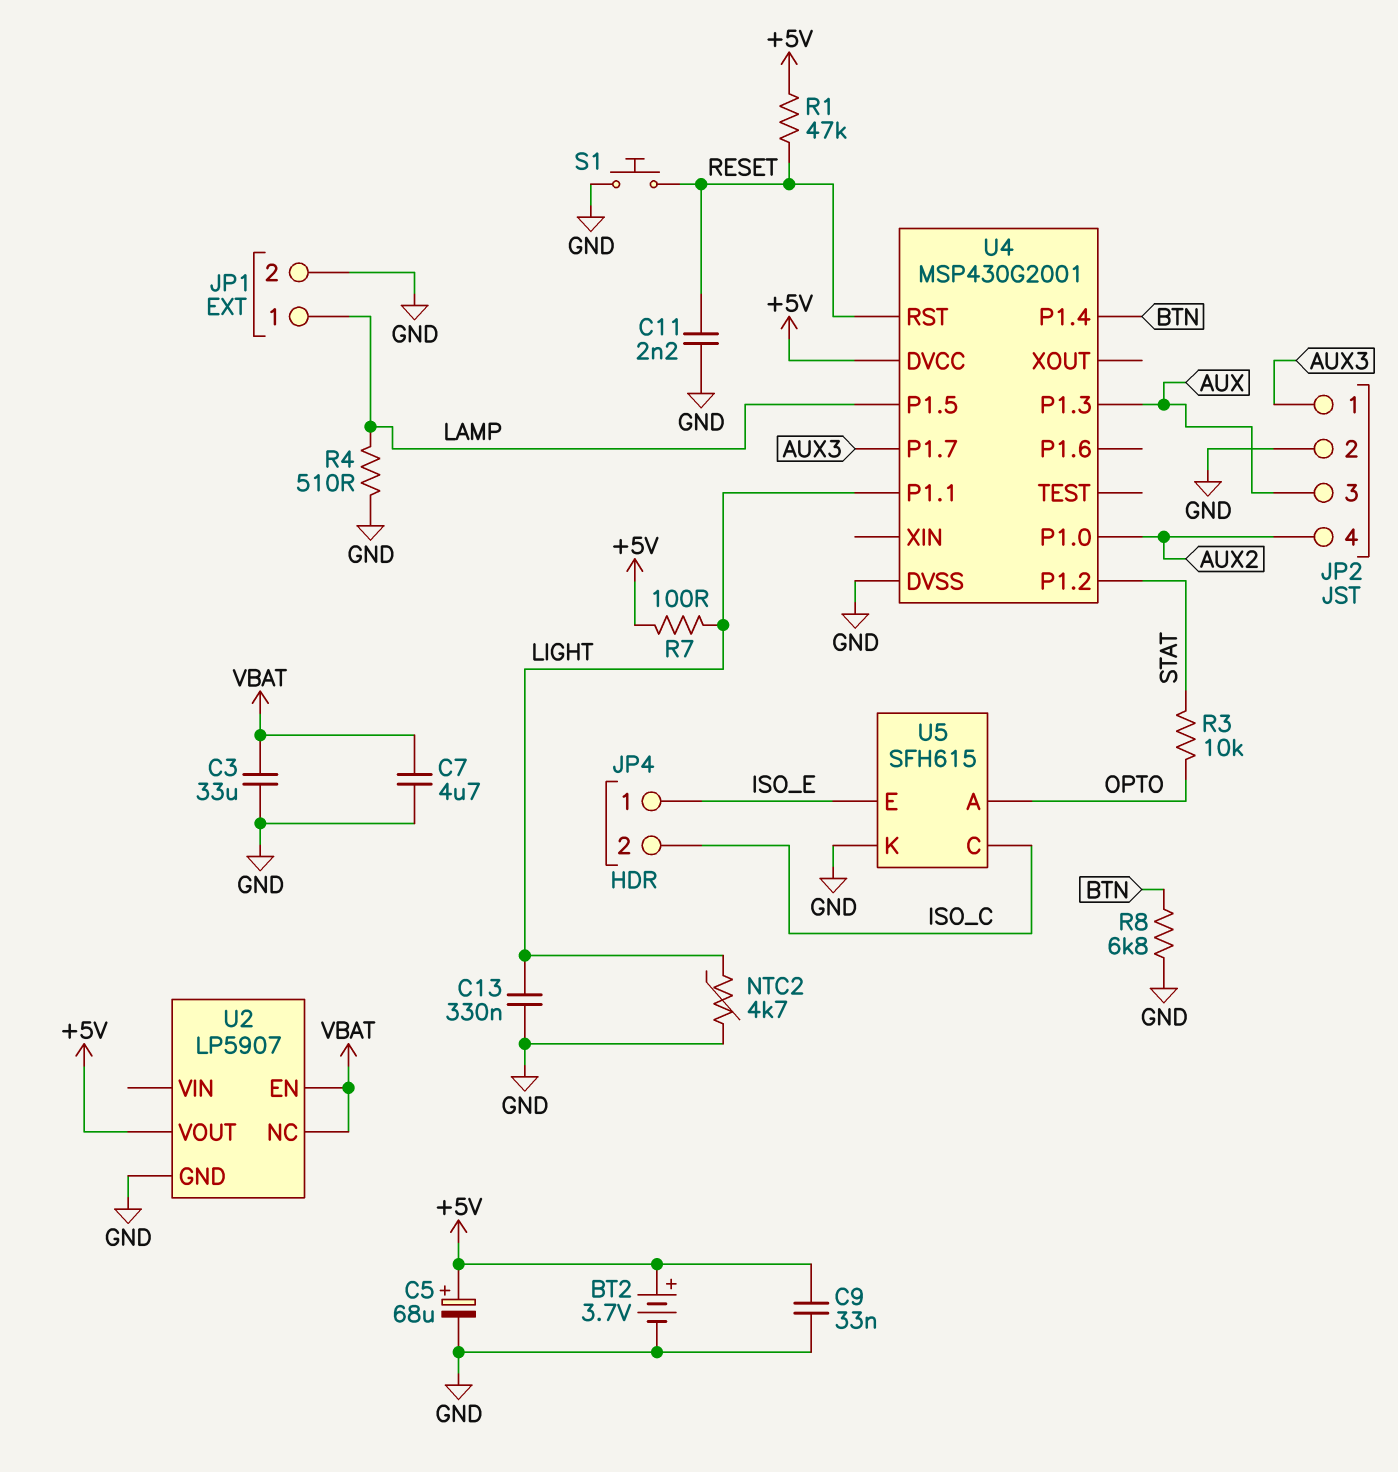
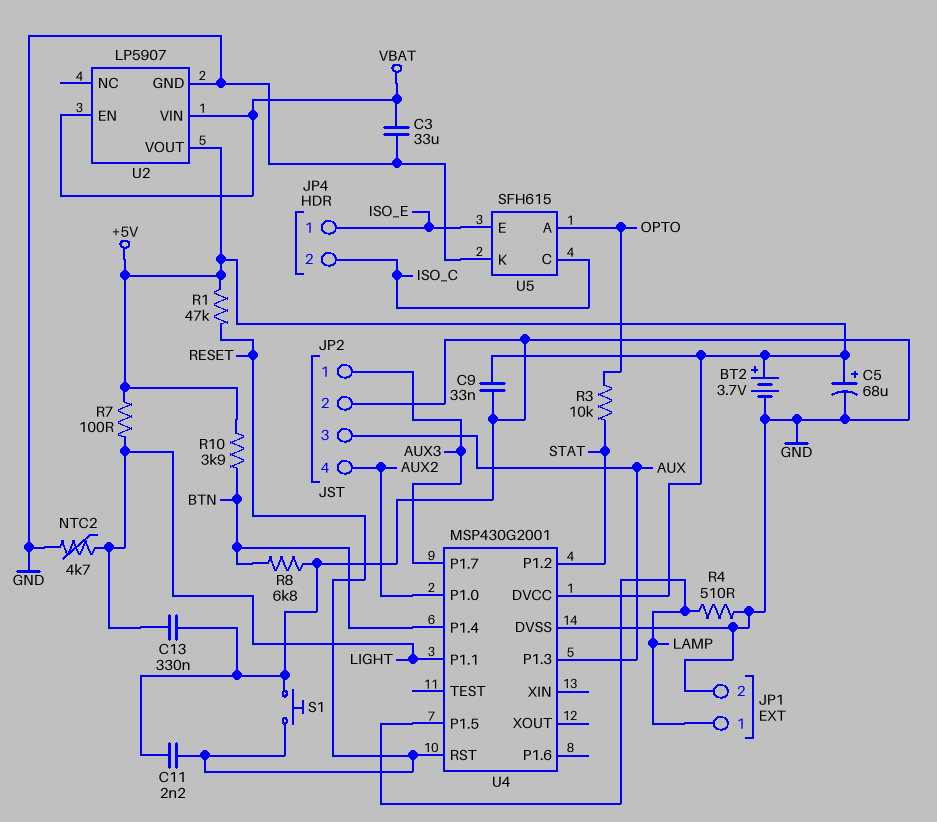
C7: 4.7uF (GND, VBAT) -> none
R10: none -> 3.9k (+5V, BTN)
U2 pin NC: VBAT -> none
U2 pin VIN: none -> VBAT

